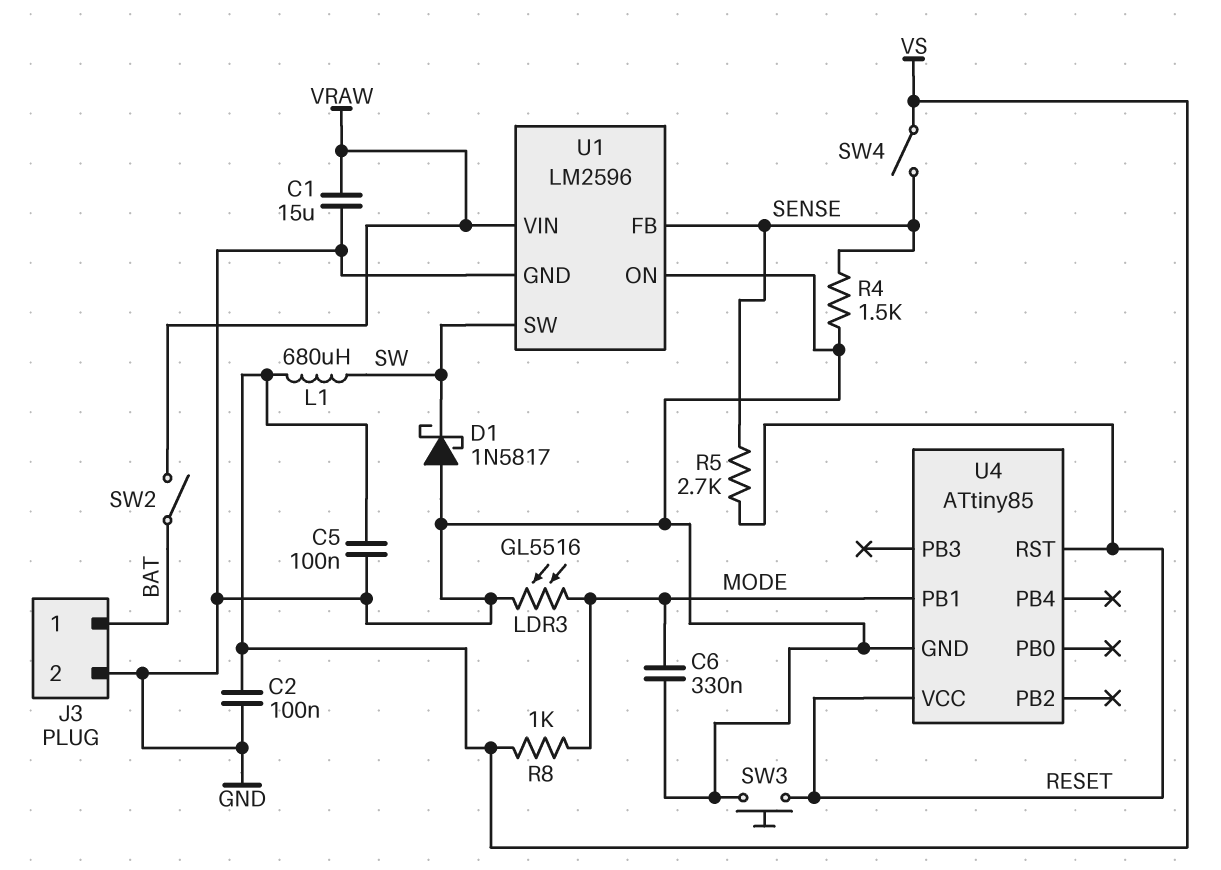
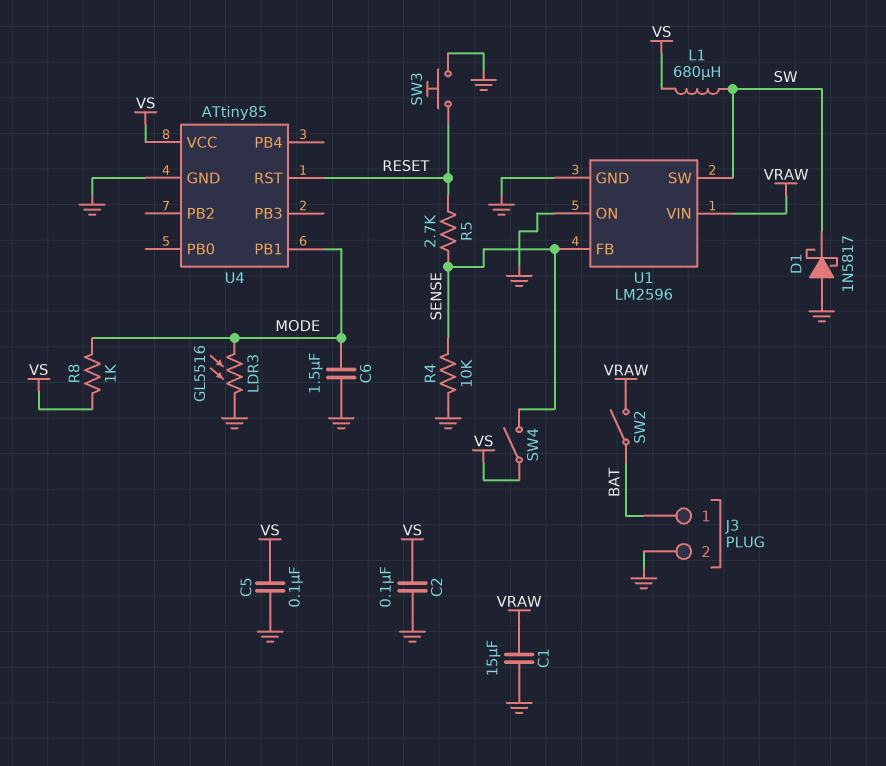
C6: 330nF (GND, MODE) -> 1.5uF (GND, MODE)
R4: 1.5k (GND, SENSE) -> 10k (GND, SENSE)
U4 pin VCC: RESET -> VS

